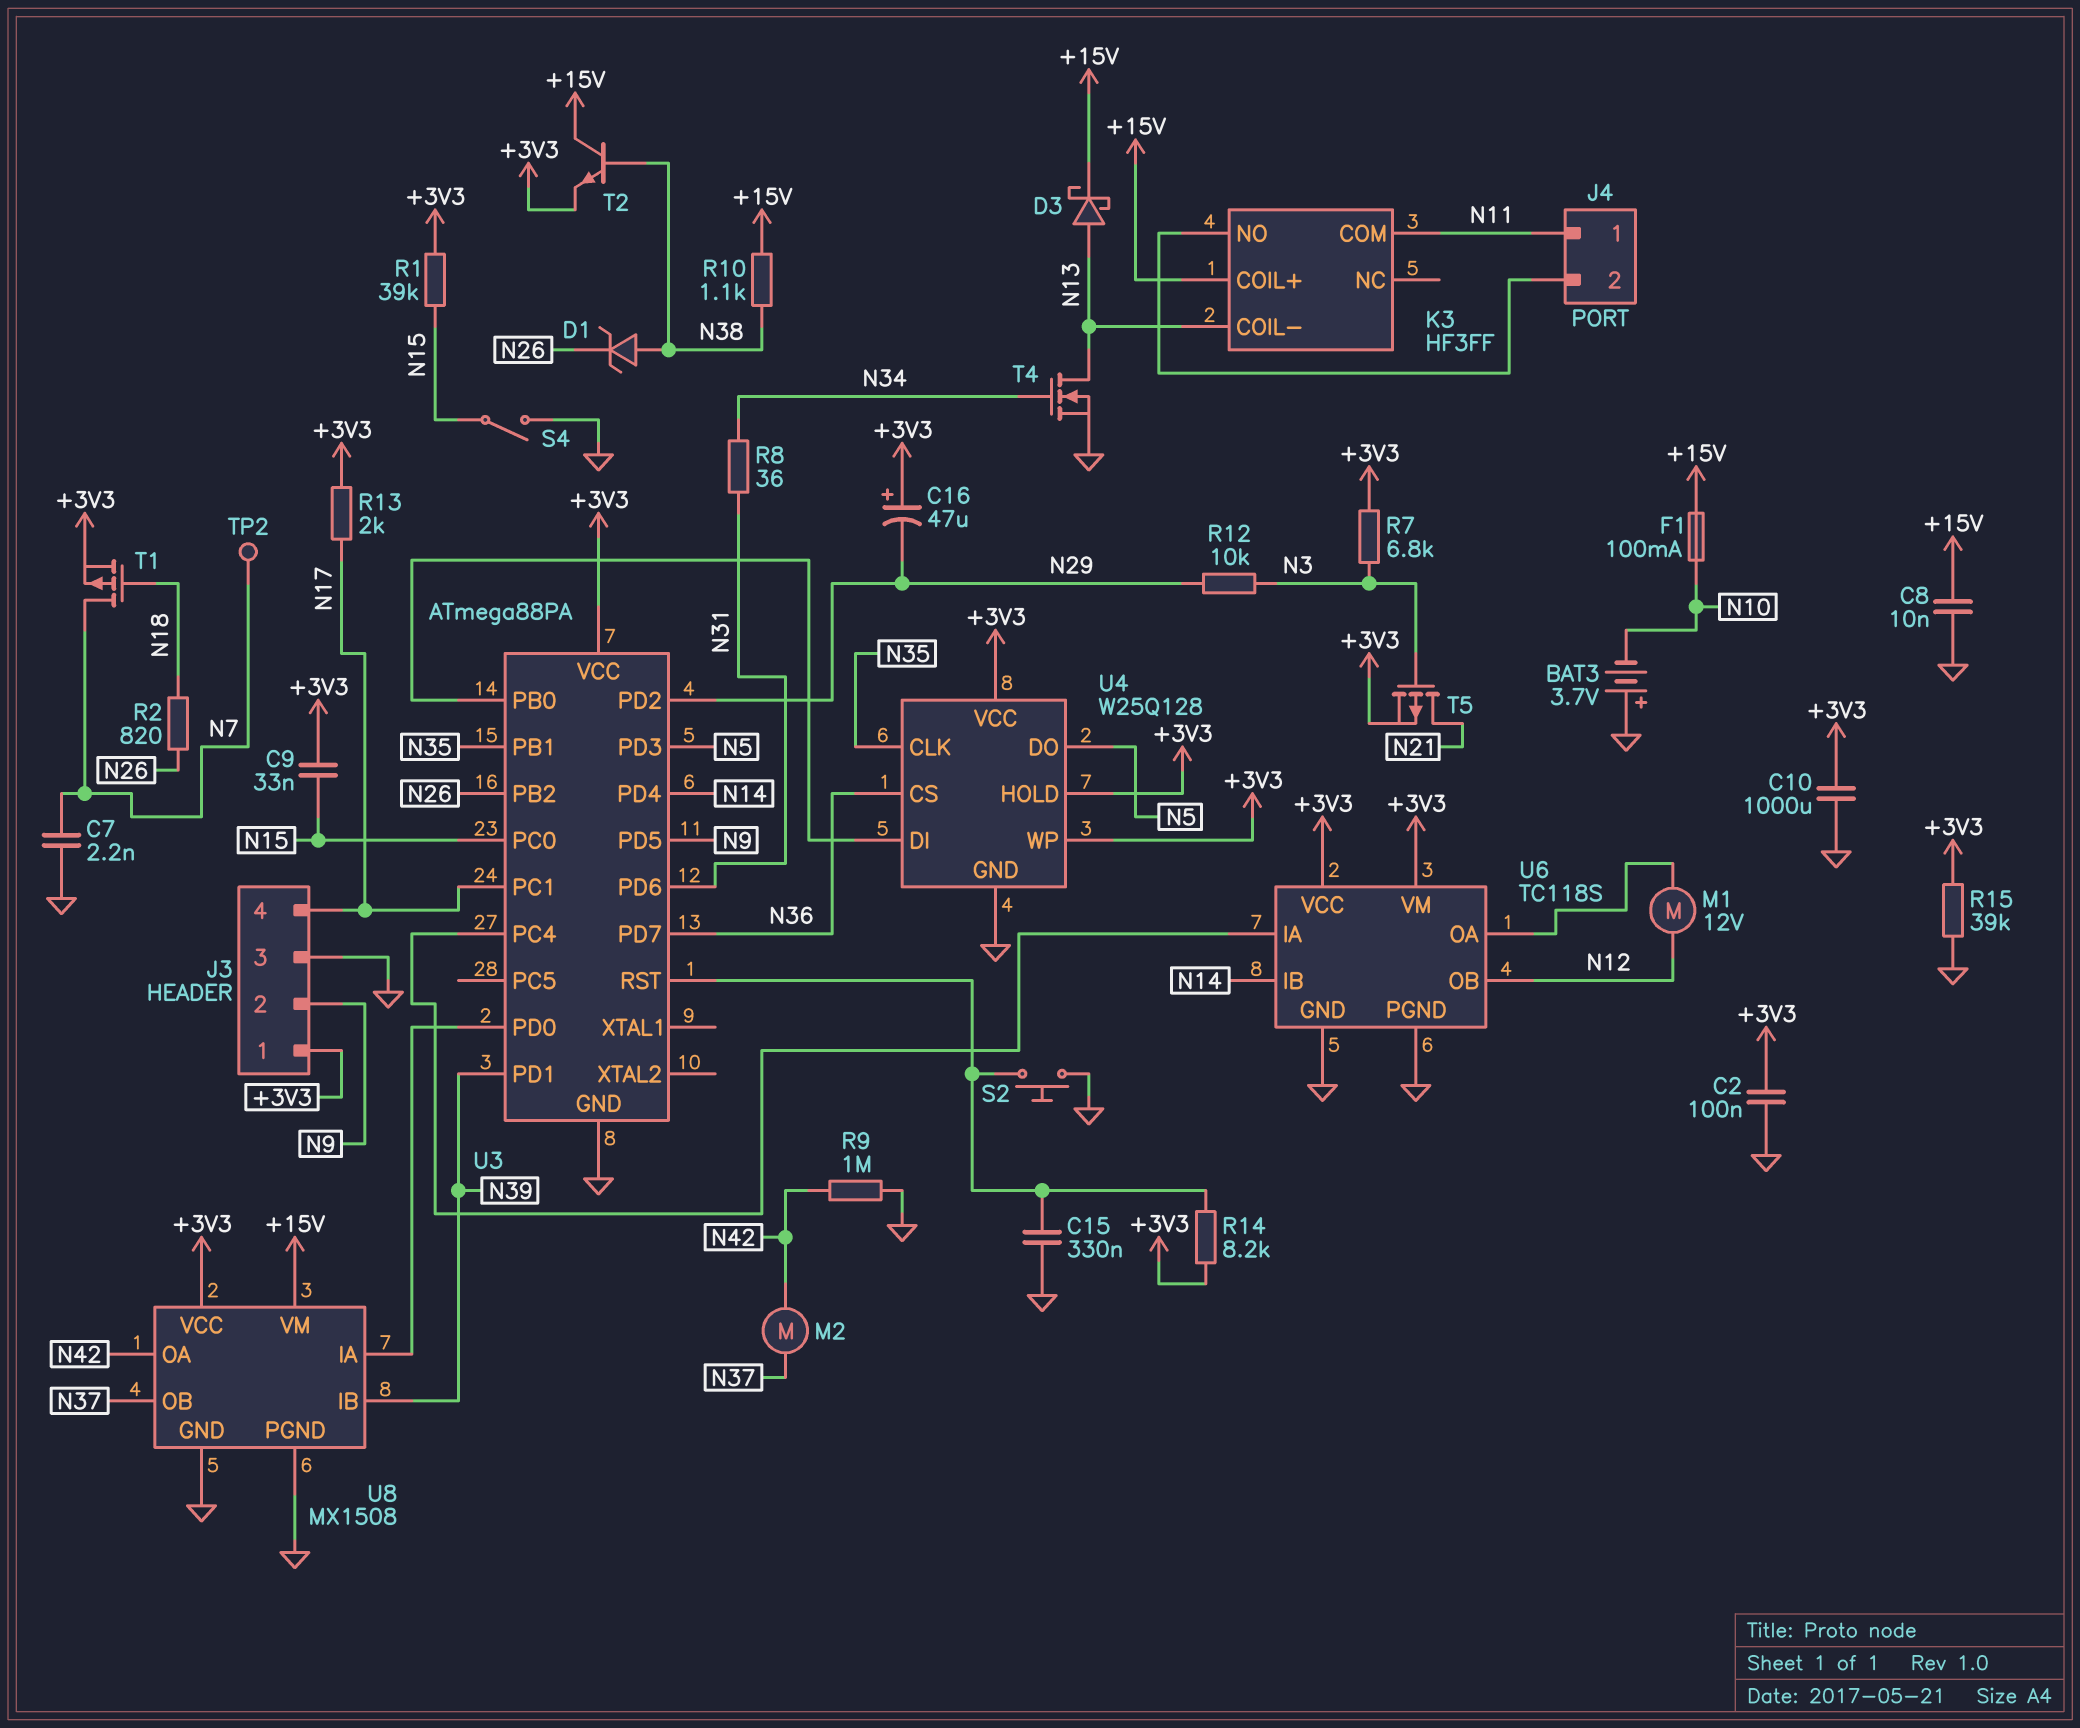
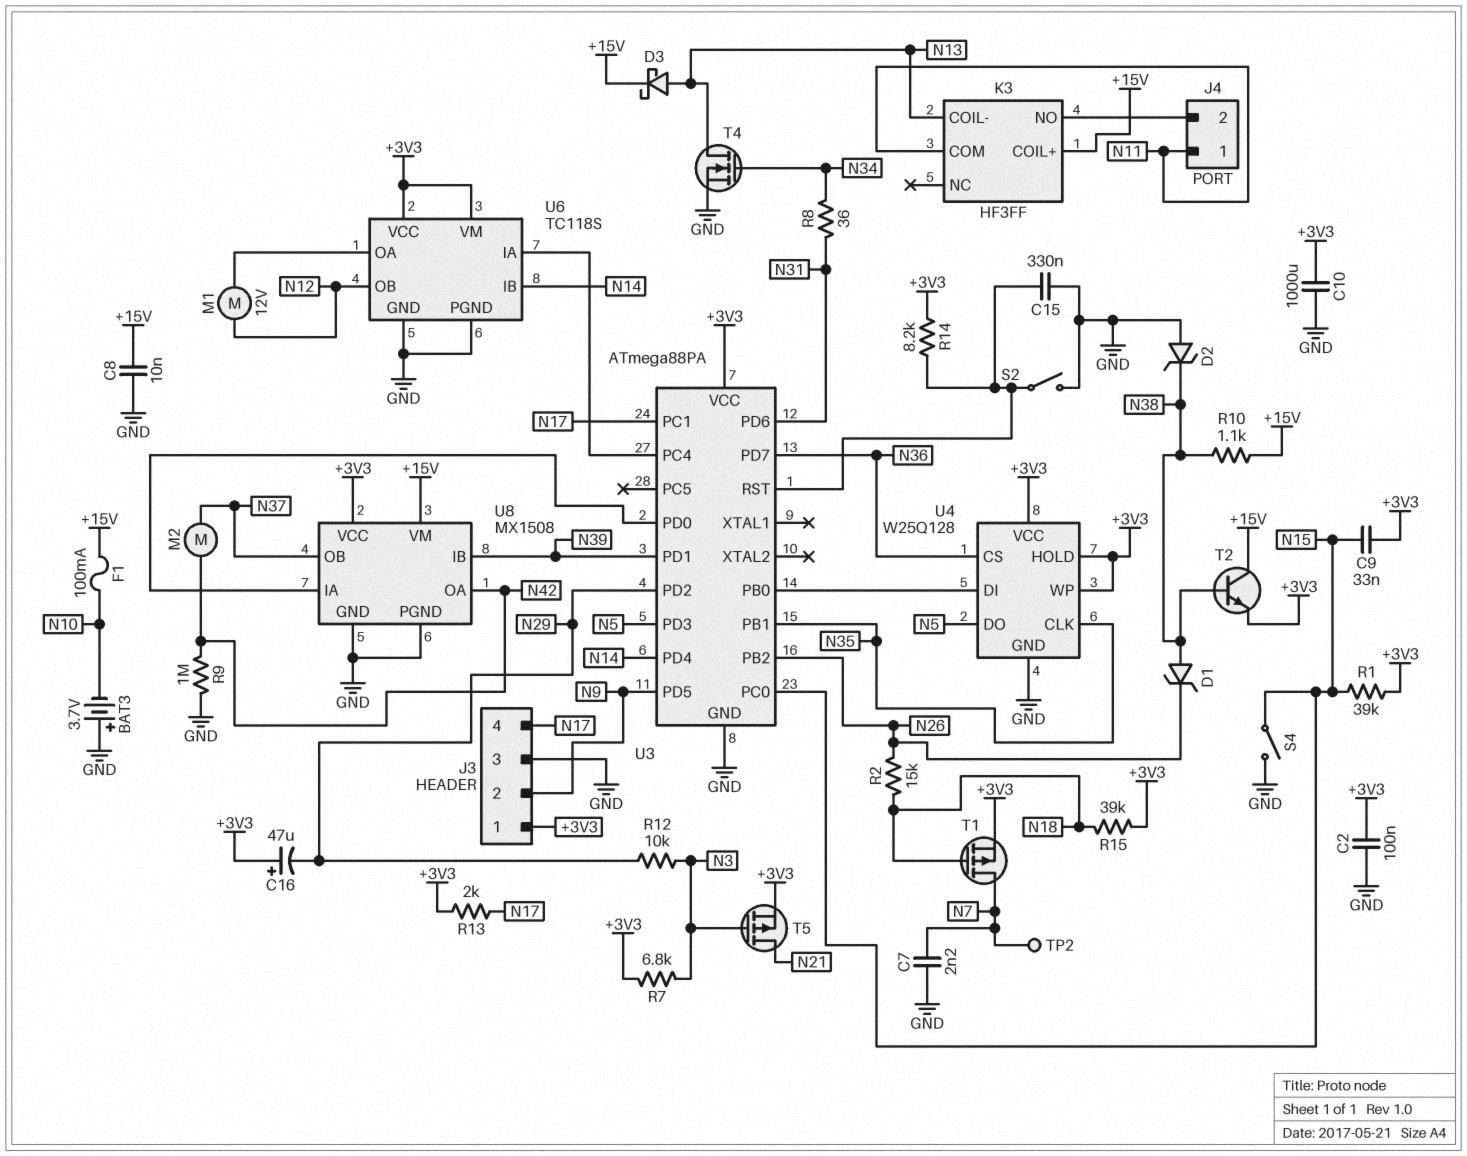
D2: none -> zener (A GND, K N38)
R2: 820 (N18, N26) -> 15k (N18, N26)
R15: 39k (+3V3, GND) -> 39k (+3V3, N18)
S2: button (GND, U3/RST) -> switch (GND, U3/RST)

